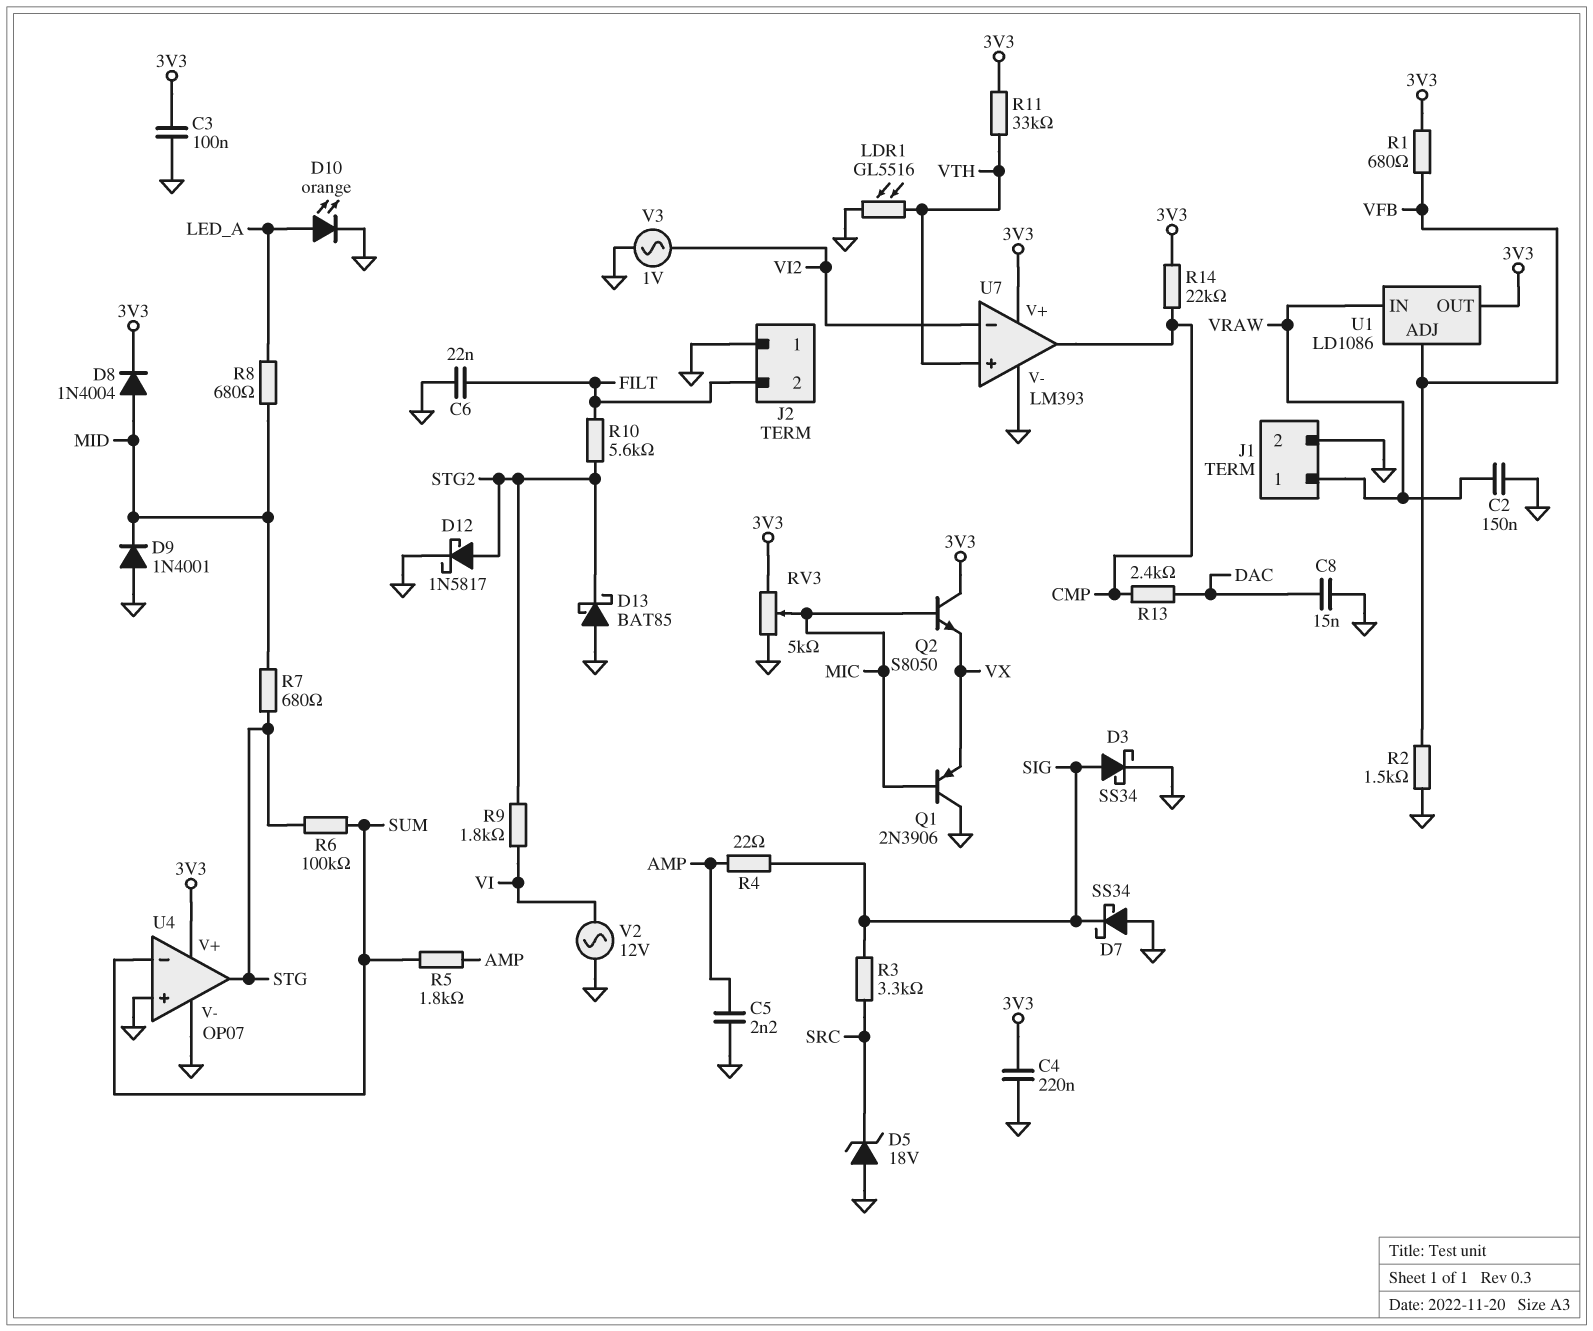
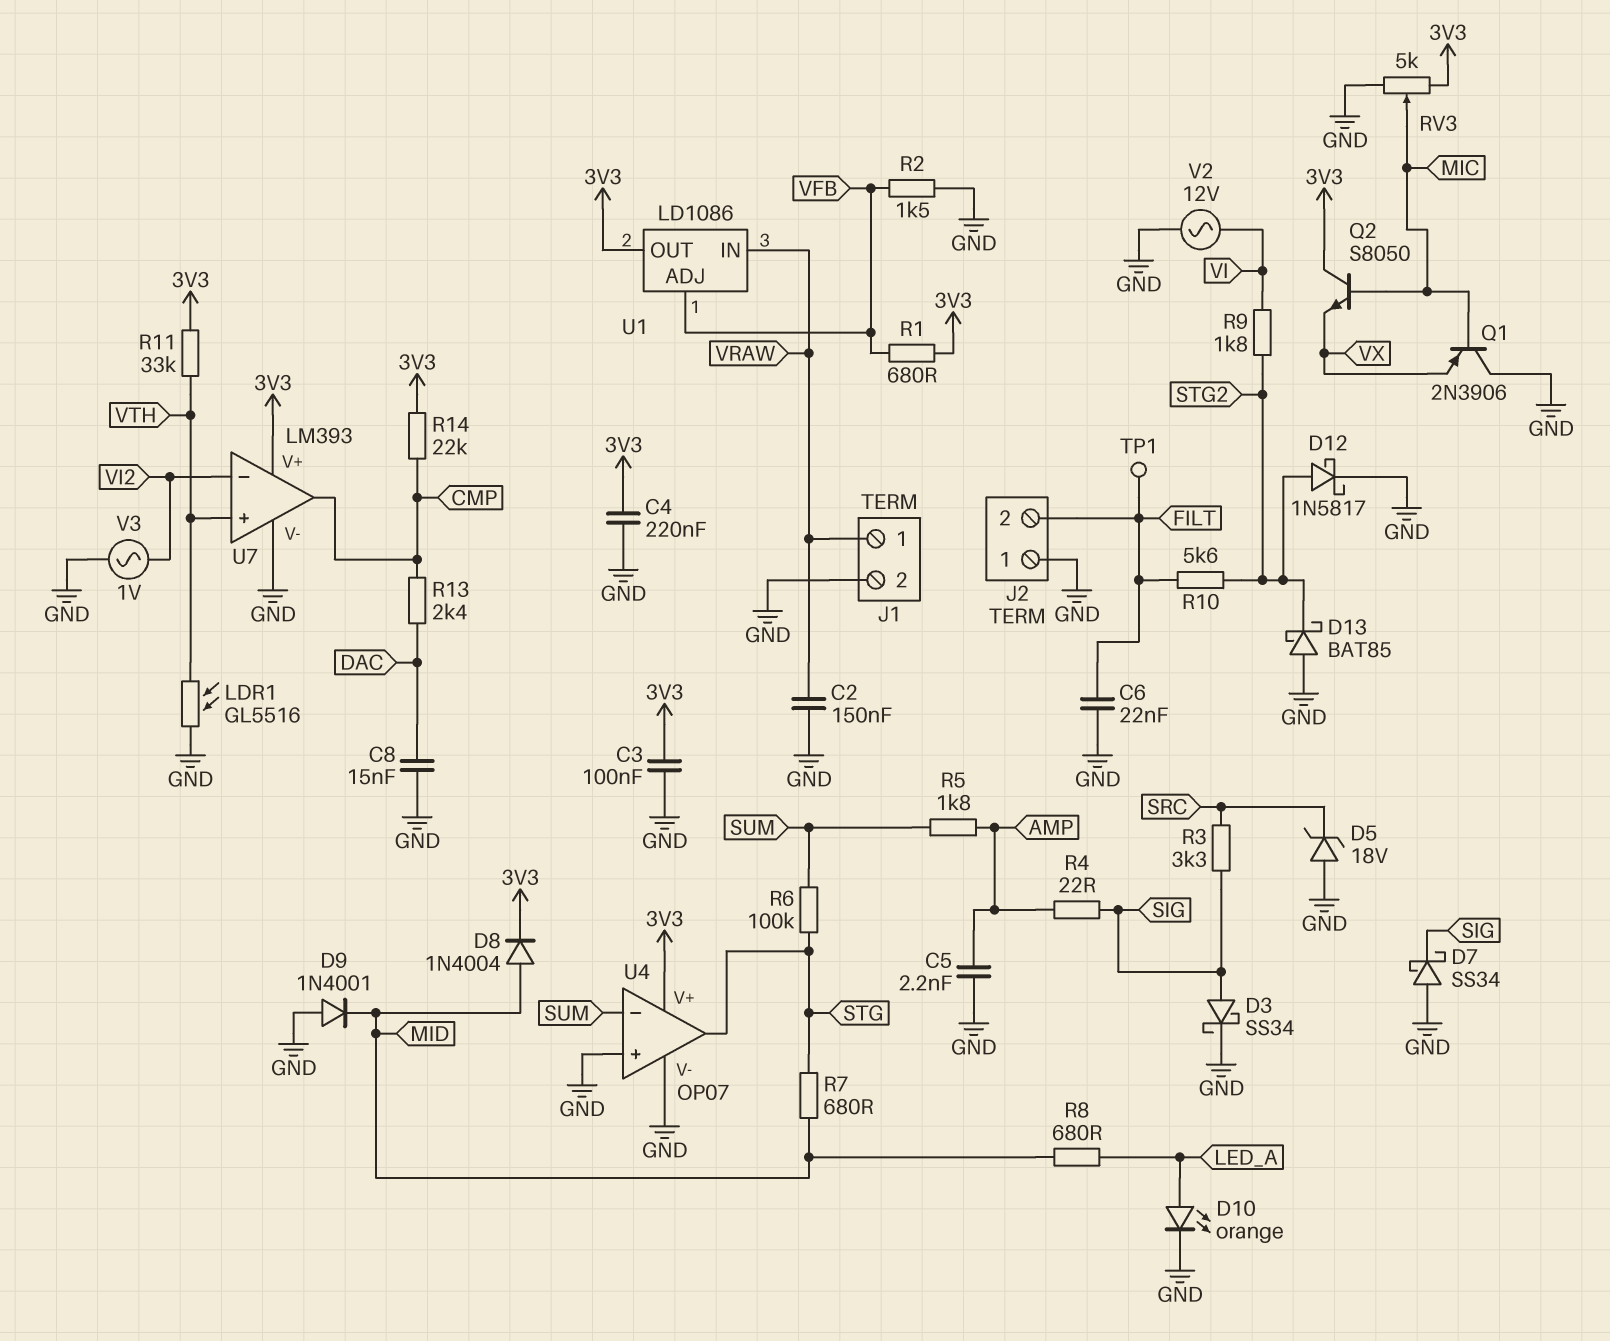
TP1: none -> test point (FILT)

